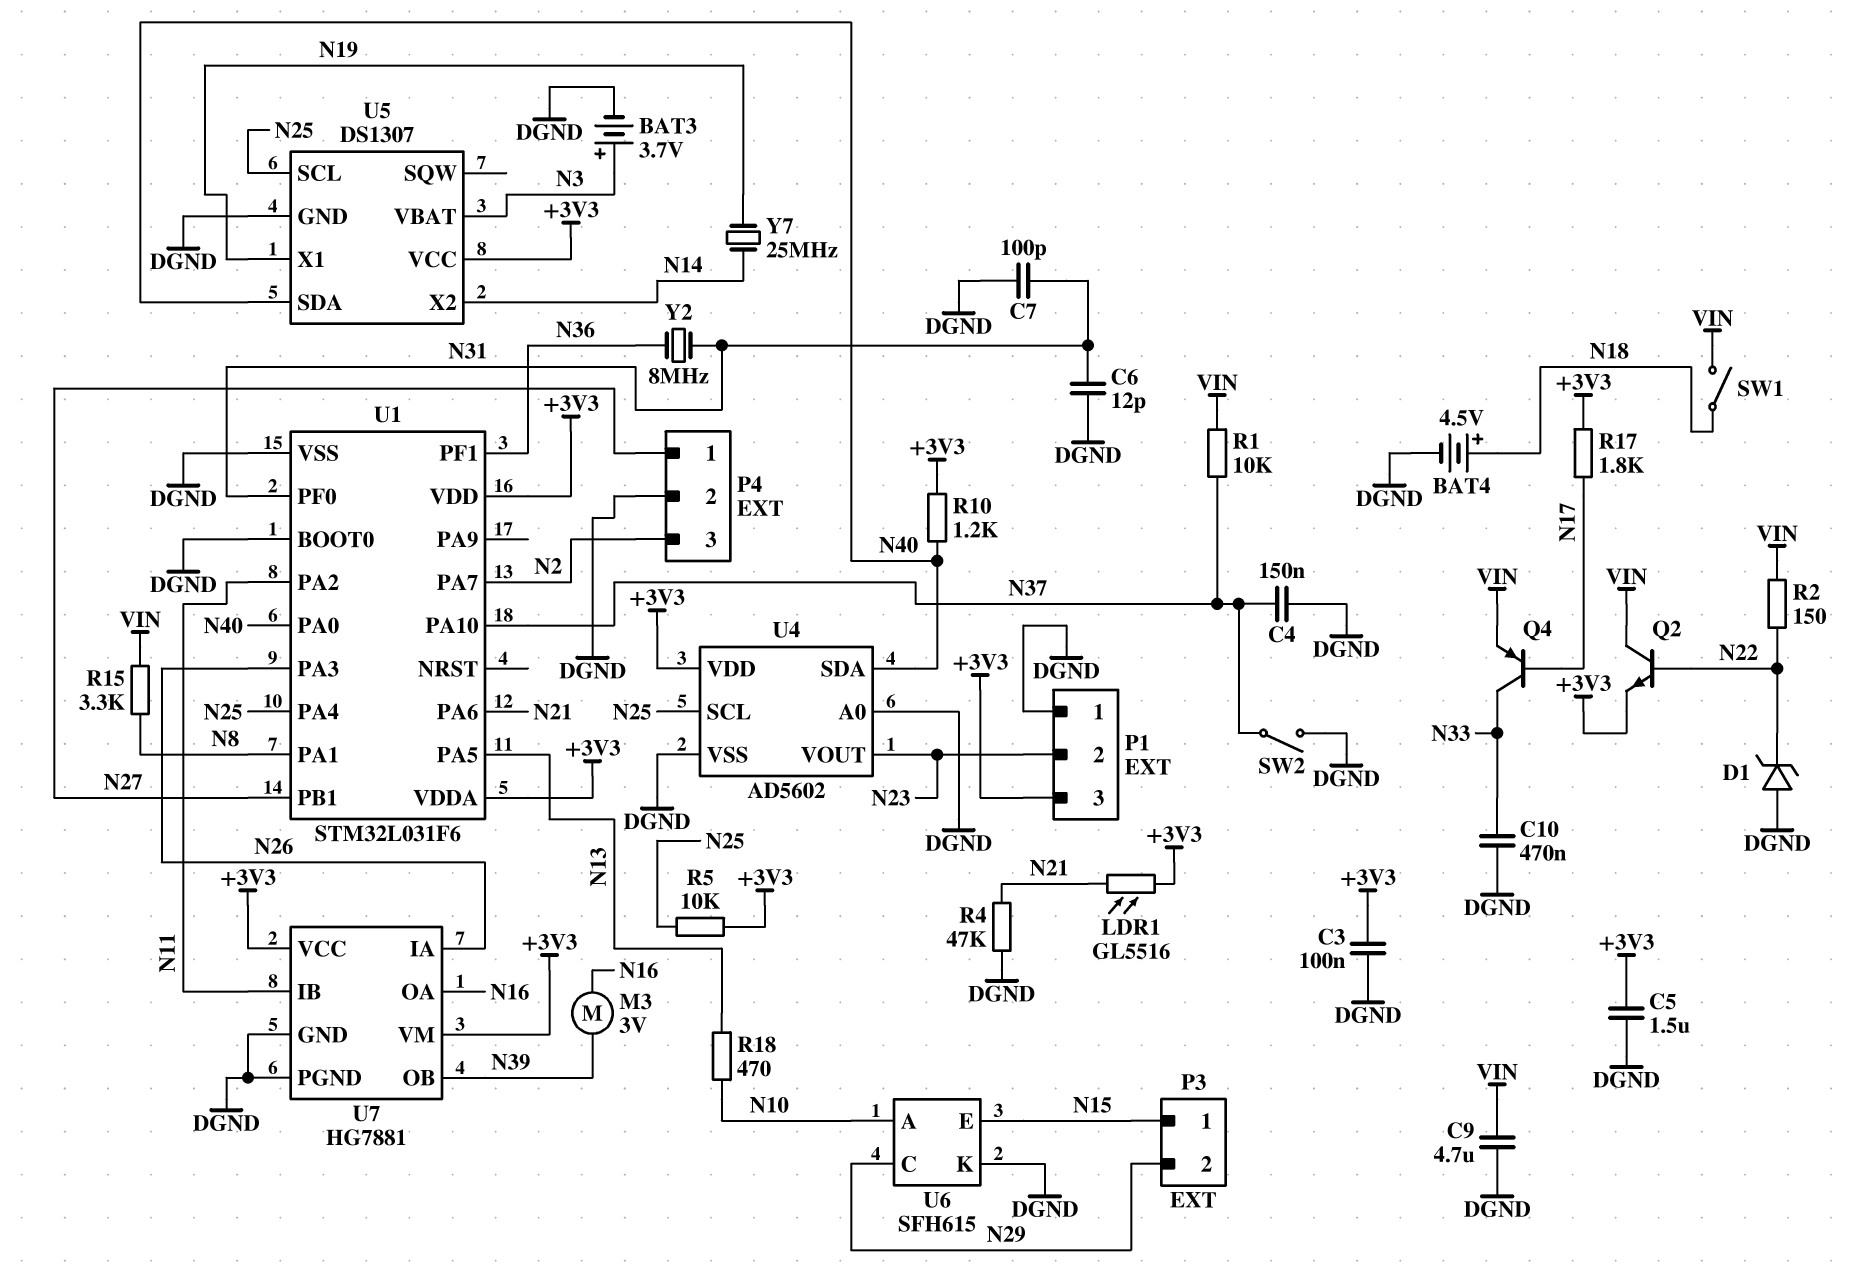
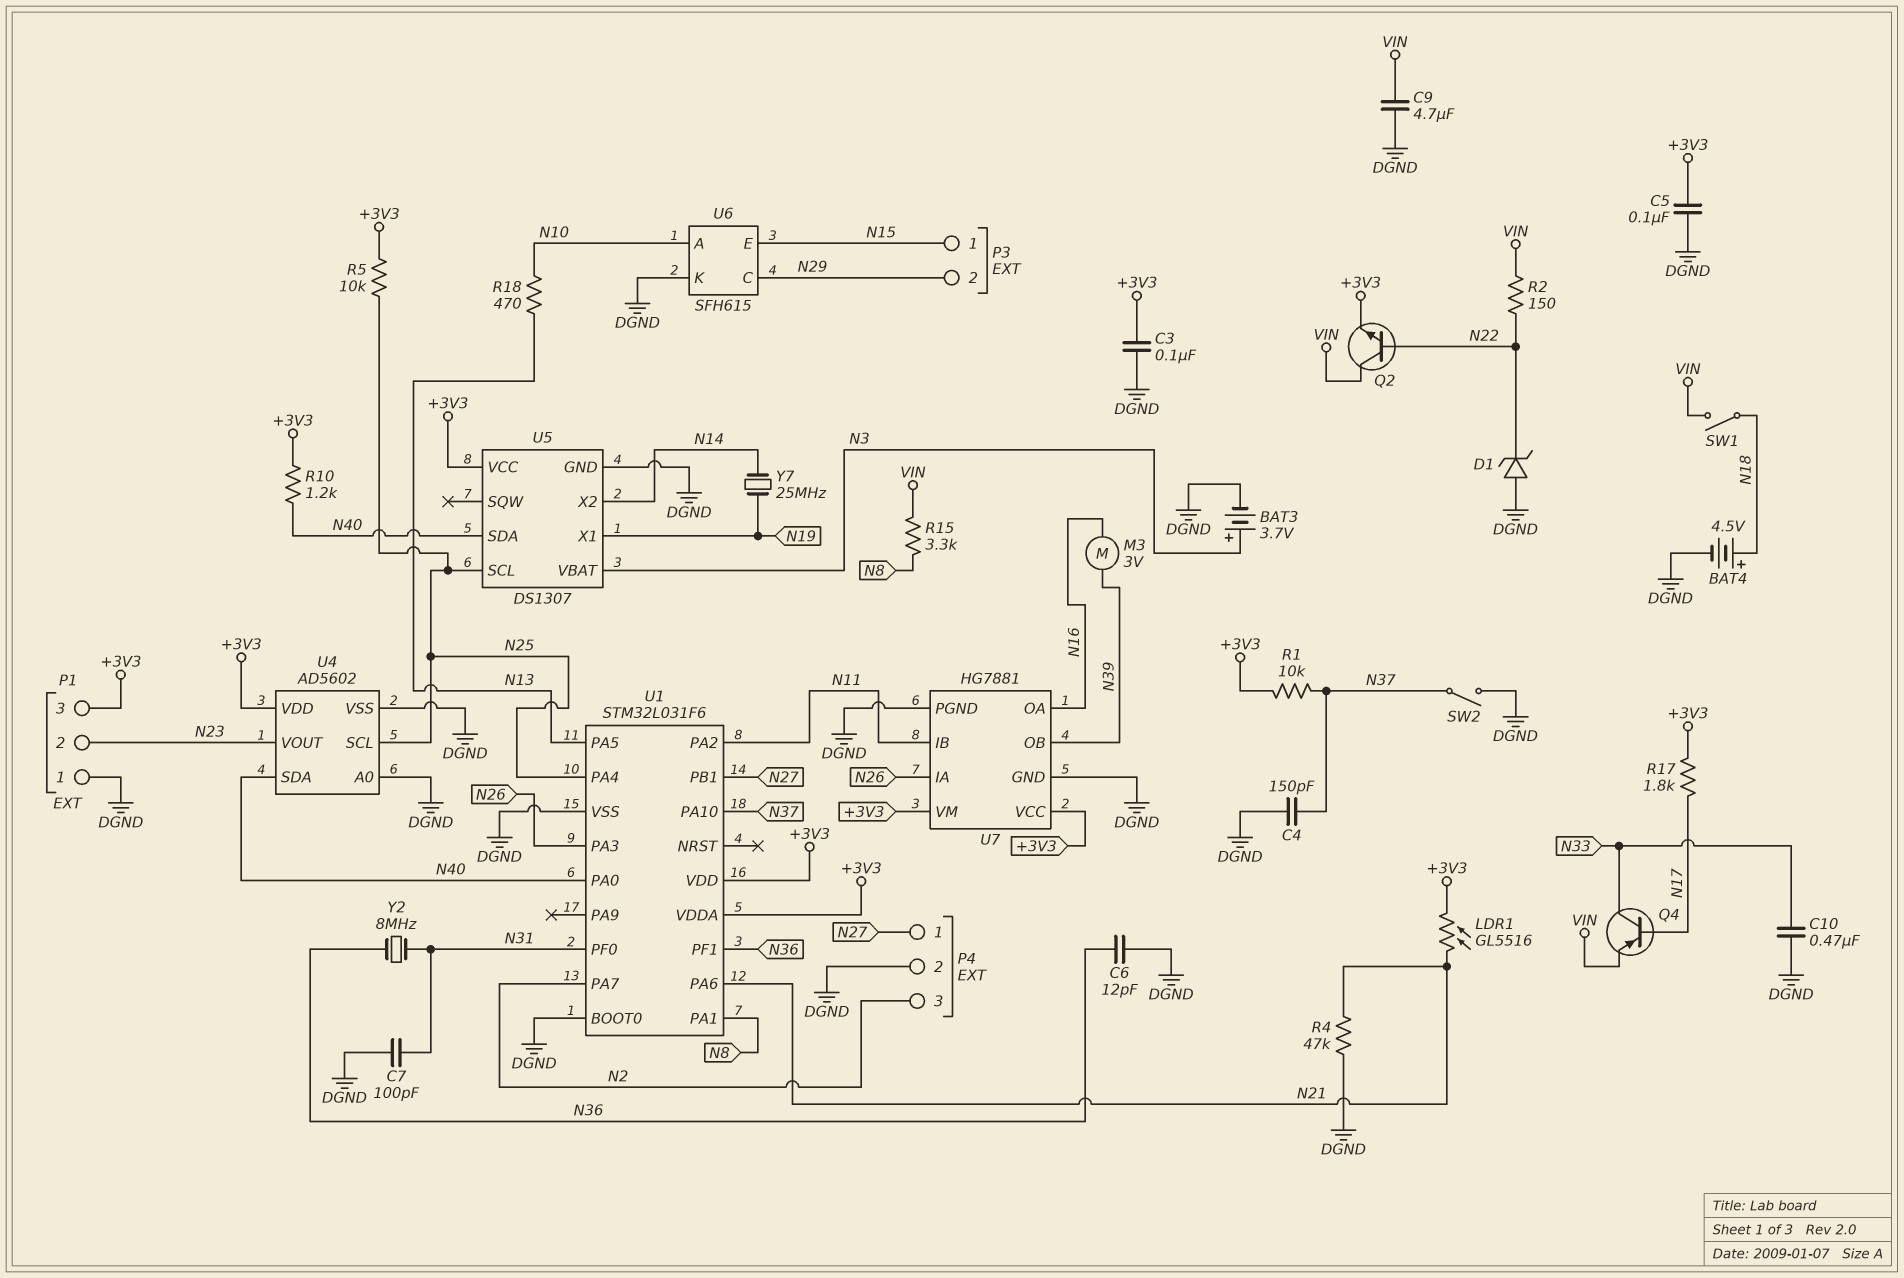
C4: 150nF (DGND, N37) -> 150pF (DGND, N37)
C5: 1.5uF (+3V3, DGND) -> 100nF (+3V3, DGND)
C6: 12pF (DGND, N31) -> 12pF (DGND, N36)
R1: 10k (N37, VIN) -> 10k (+3V3, N37)

